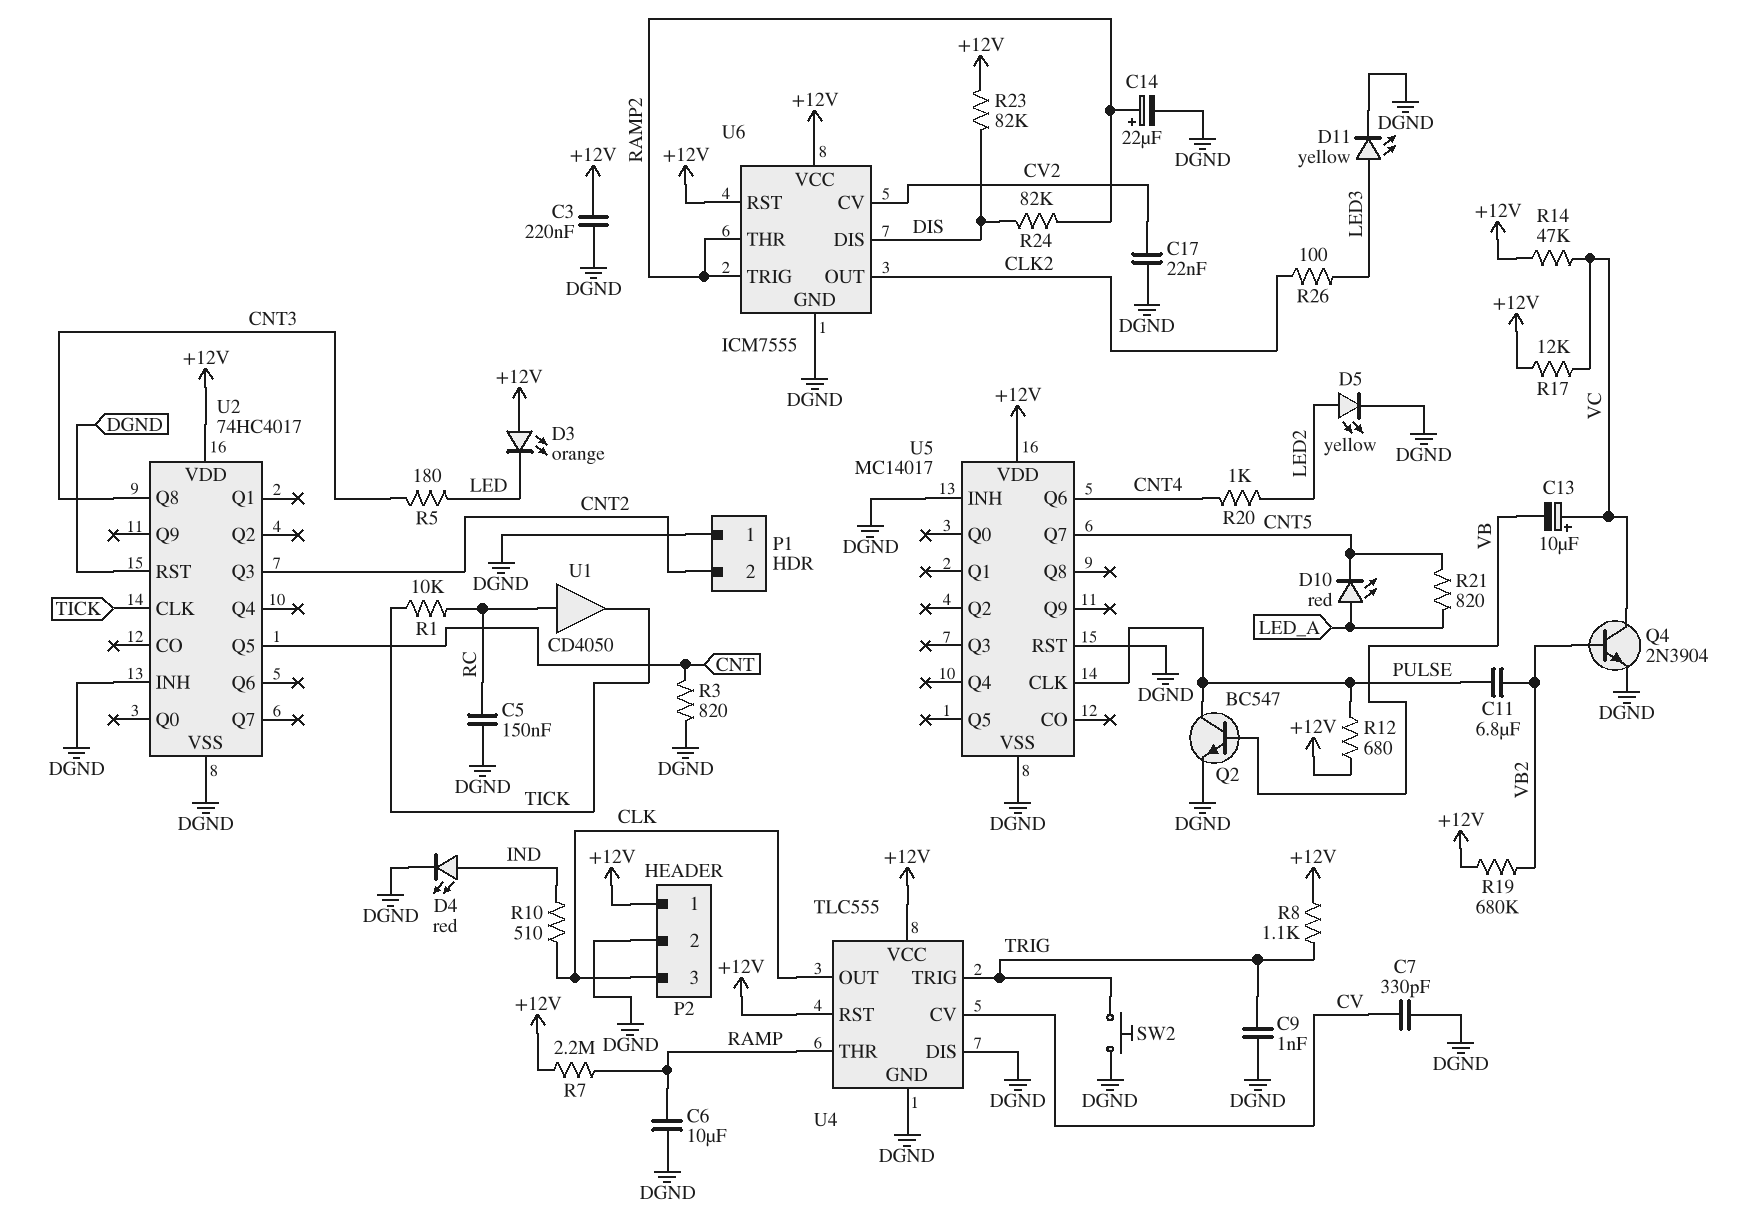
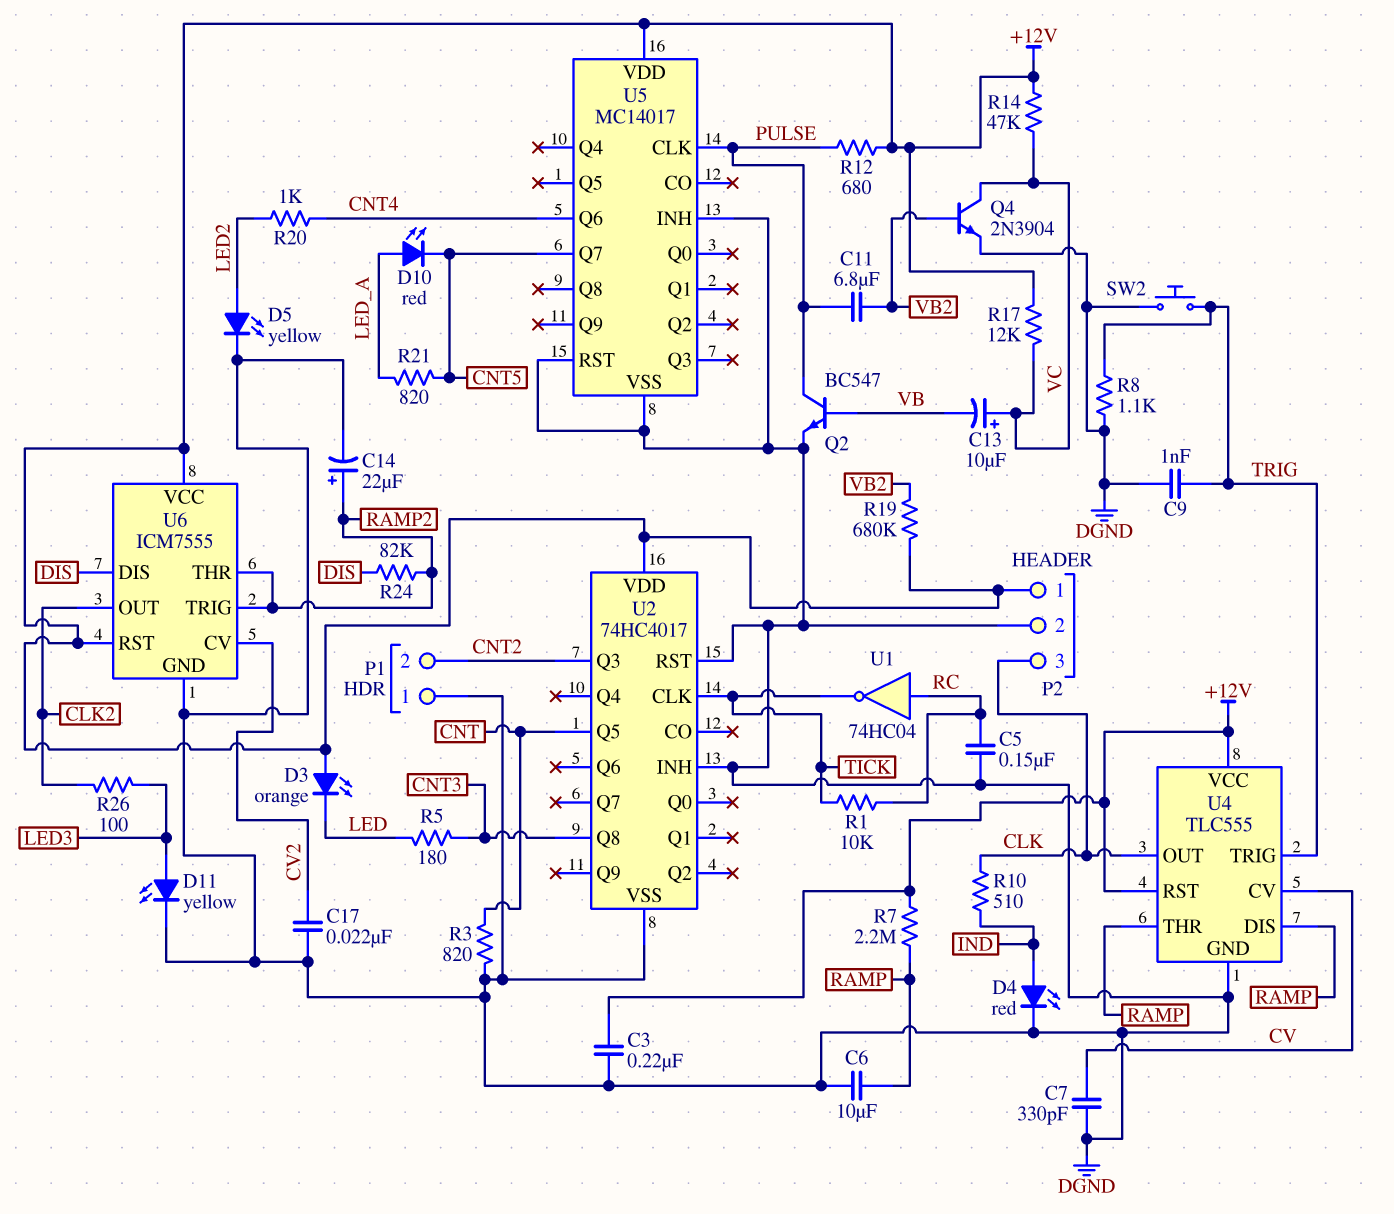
R8: 1.1k (+12V, TRIG) -> 1.1k (DGND, TRIG)
R23: 82k (+12V, DIS) -> none
U1: buffer CD4050 (in RC, out TICK) -> NOT 74HC04 (in RC, out TICK)
U4 pin DIS: DGND -> RAMP

